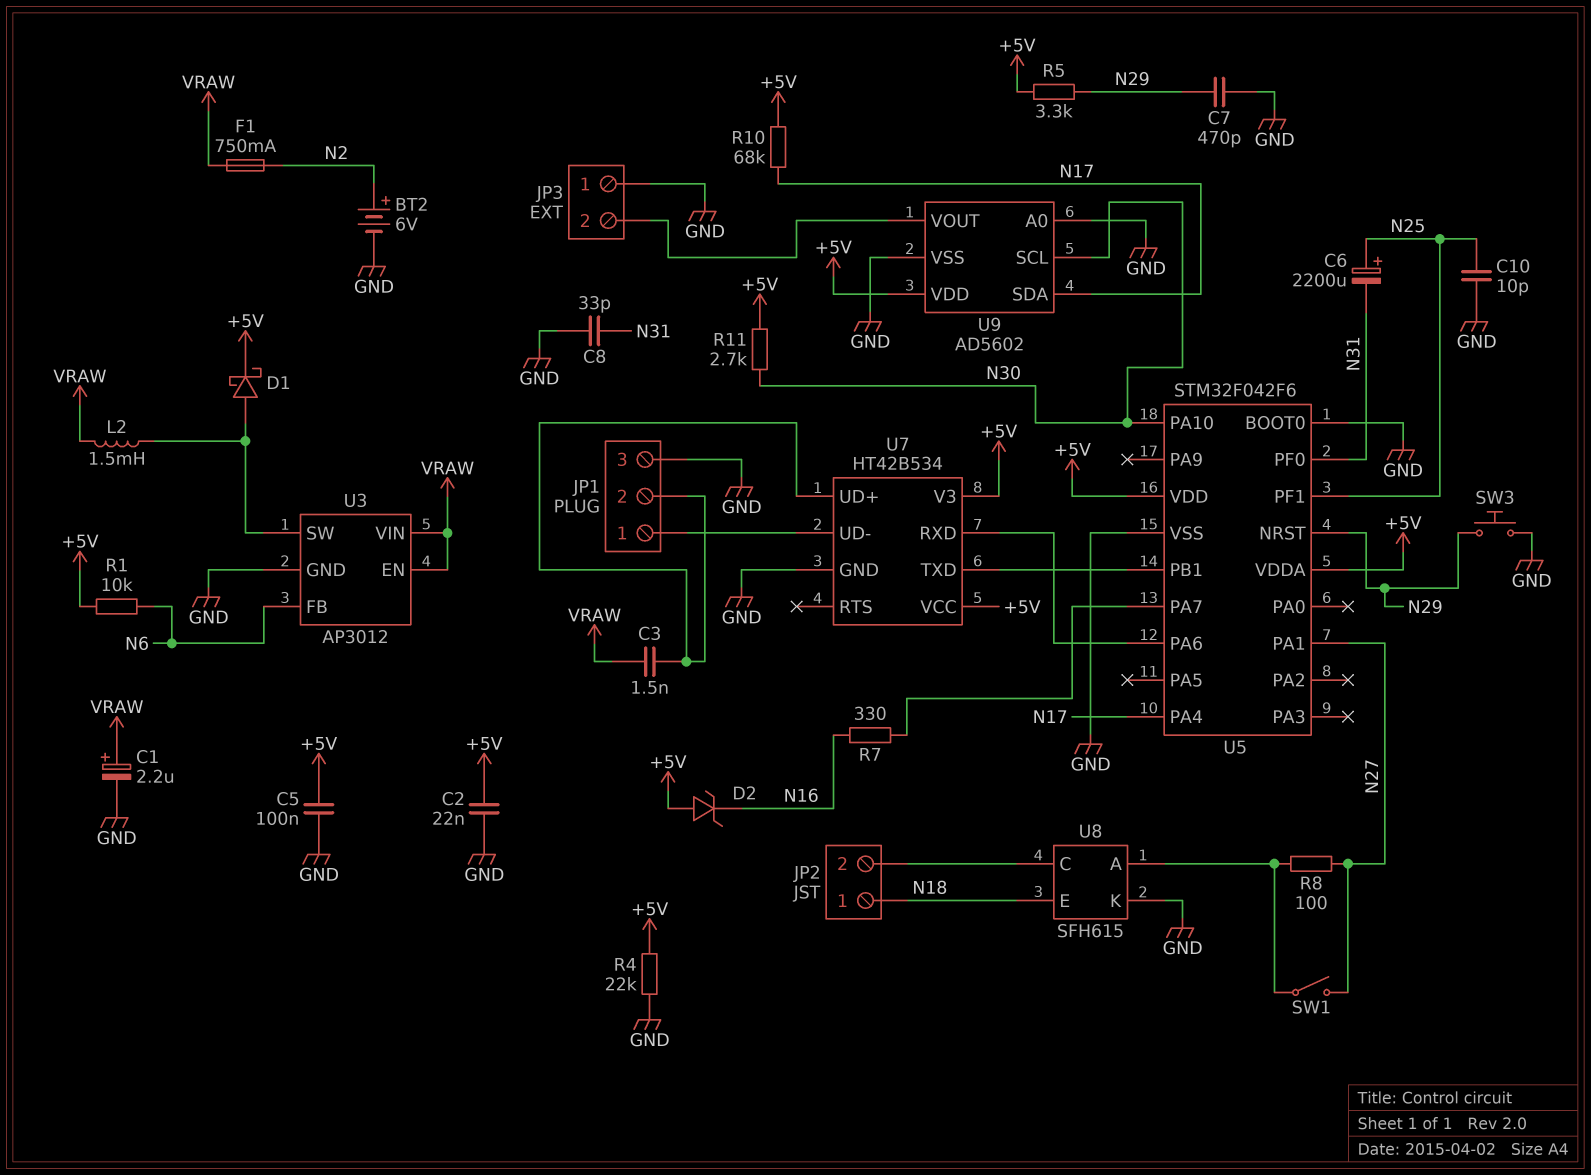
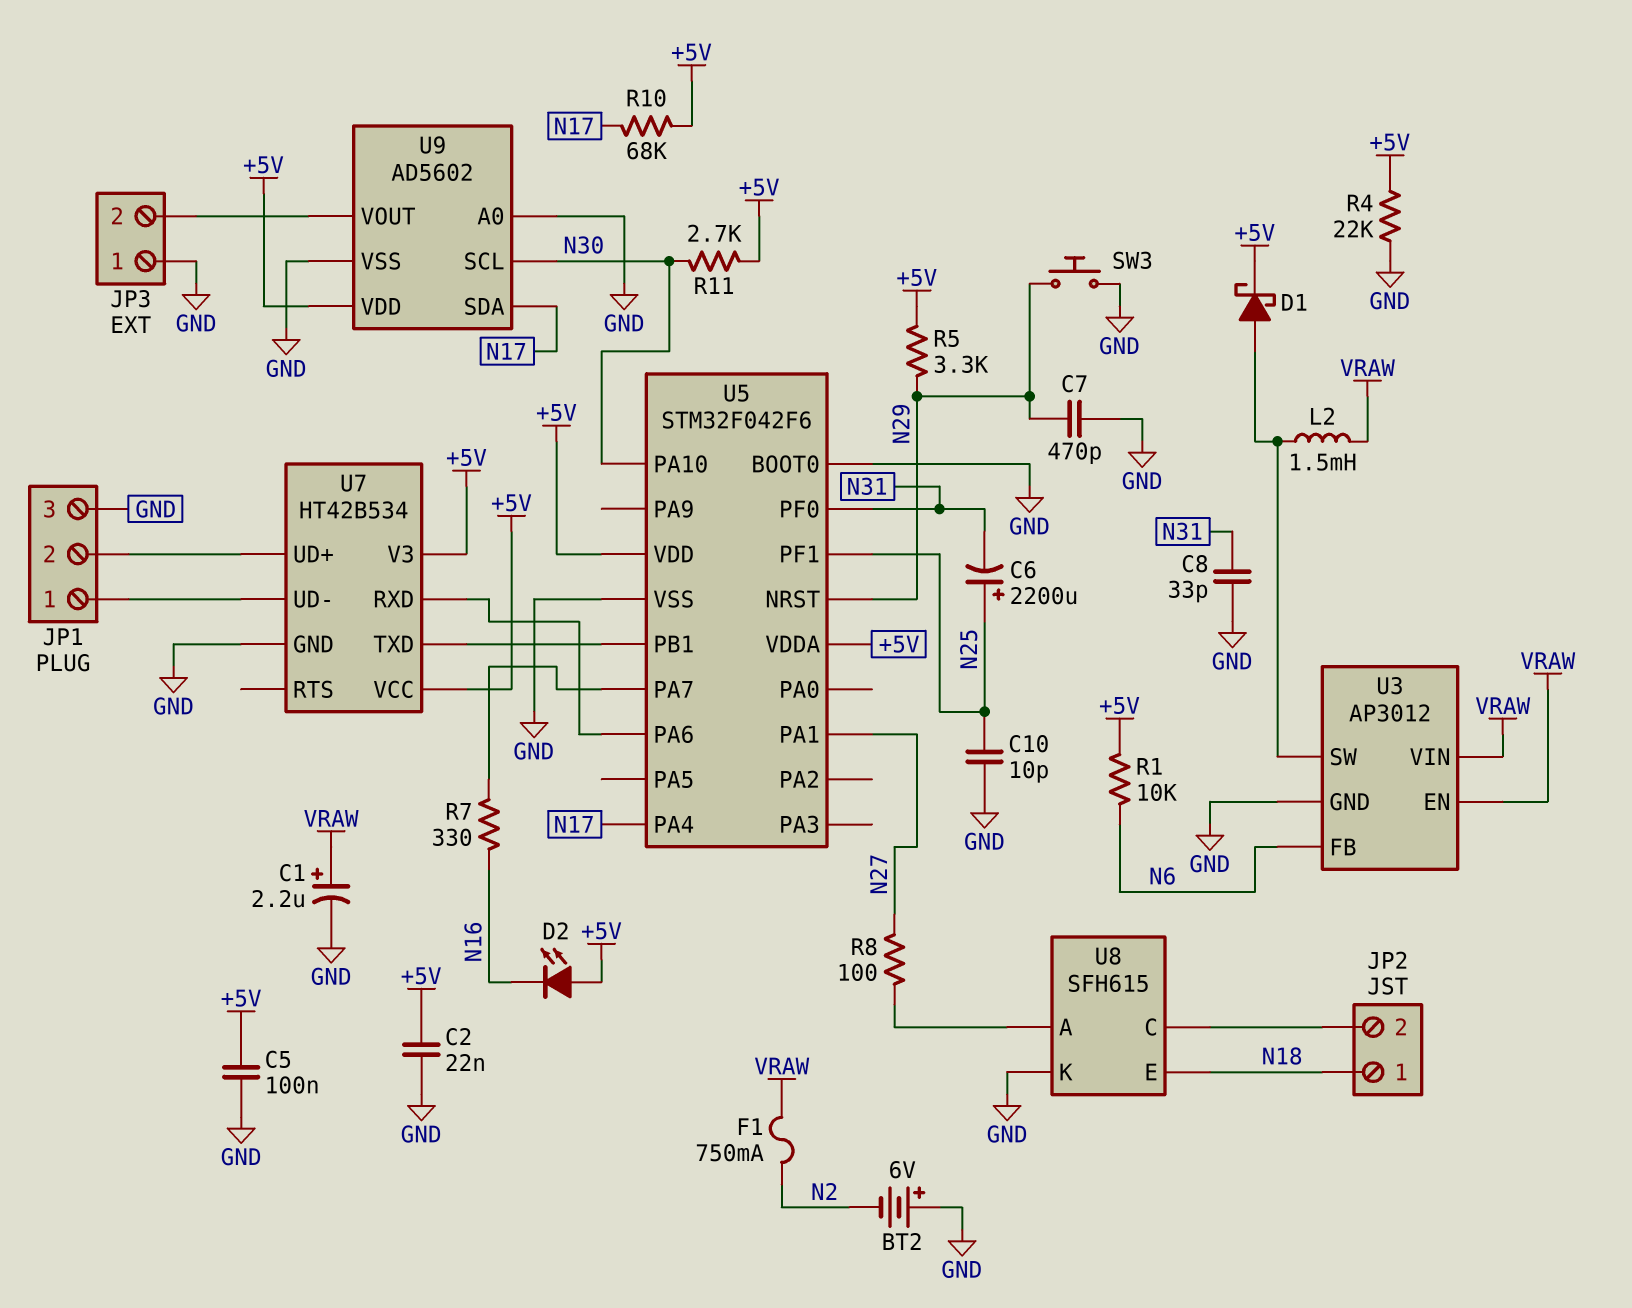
BT2: 6V (plus N2, minus GND) -> 6V (plus GND, minus N2)
C3: 1.5nF (JP1/2, VRAW) -> none
D2: zener (A +5V, K N16) -> LED (A +5V, K N16)
SW1: switch (N27, U8/A) -> none

